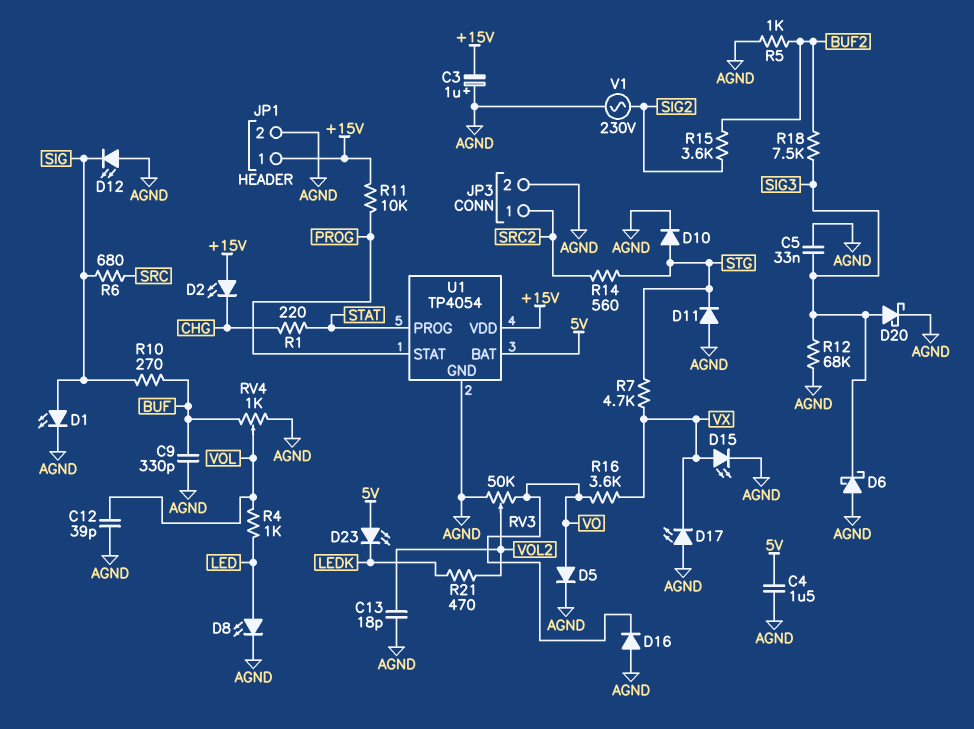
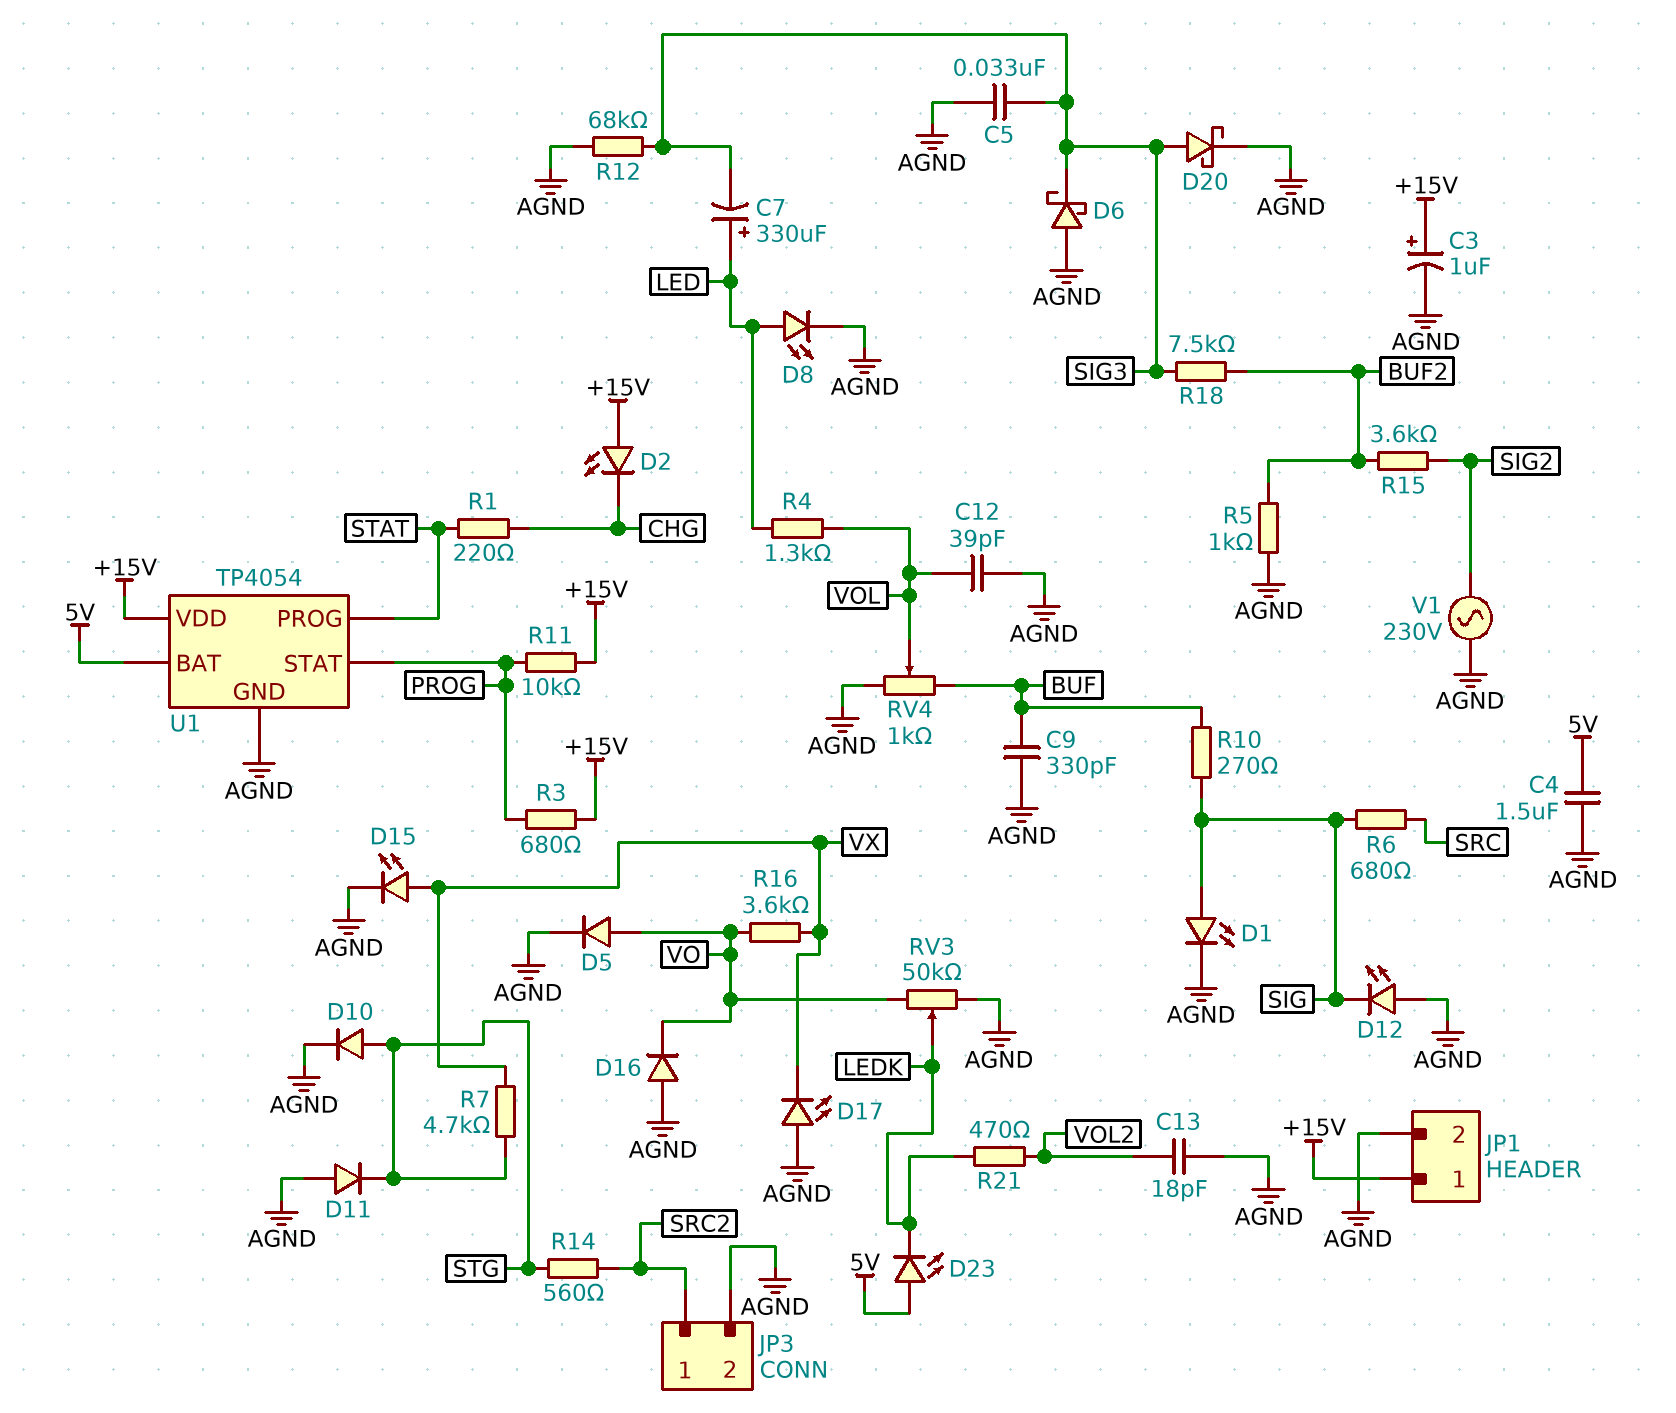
C3: 1uF (plus AGND, minus +15V) -> 1uF (plus +15V, minus AGND)
C7: none -> 330uF (plus LED, minus SIG3)
R3: none -> 680 (+15V, PROG)
R4: 1k (LED, VOL) -> 1.3k (LED, VOL)
RV3: 50k (AGND, VO, wiper VOL2) -> 50k (AGND, VO, wiper LEDK)

